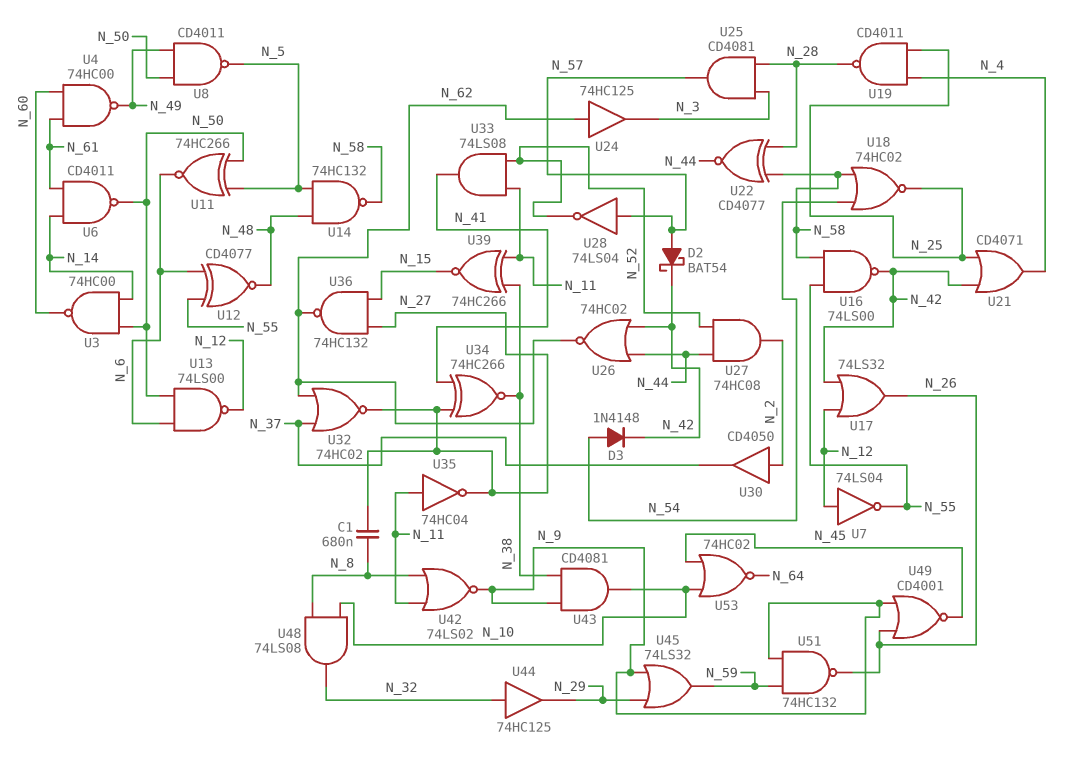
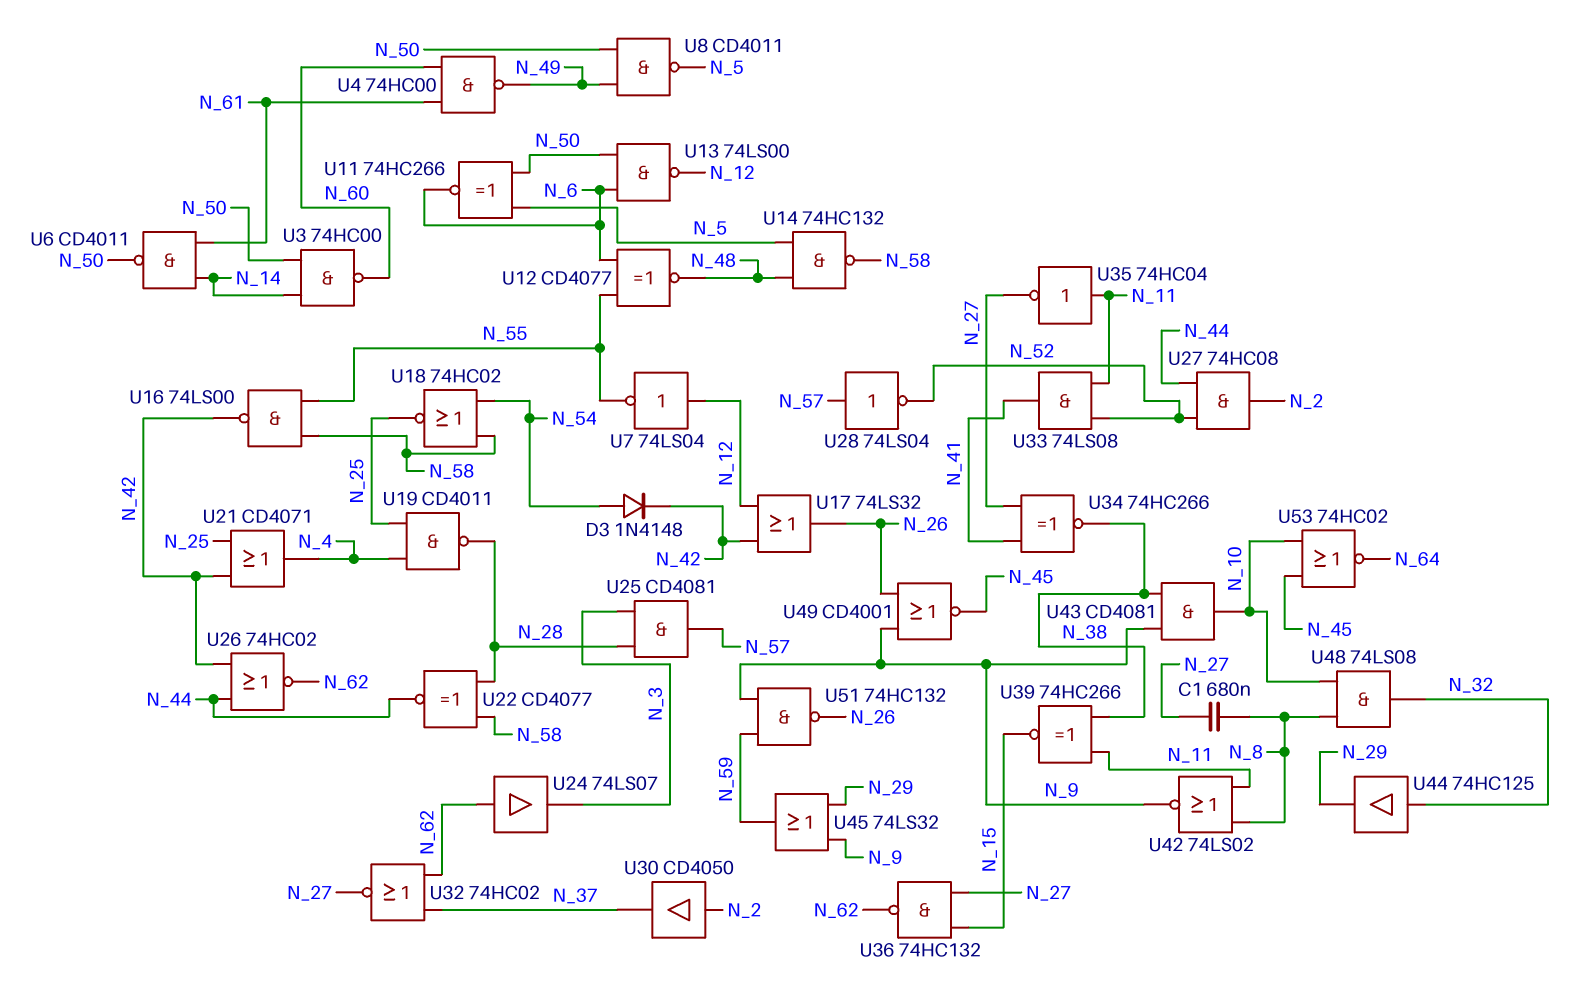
D2: schottky BAT54 (A N_57, K N_42) -> none
U24: buffer 74HC125 (in N_62, out N_3) -> buffer 74LS07 (in N_62, out N_3)

